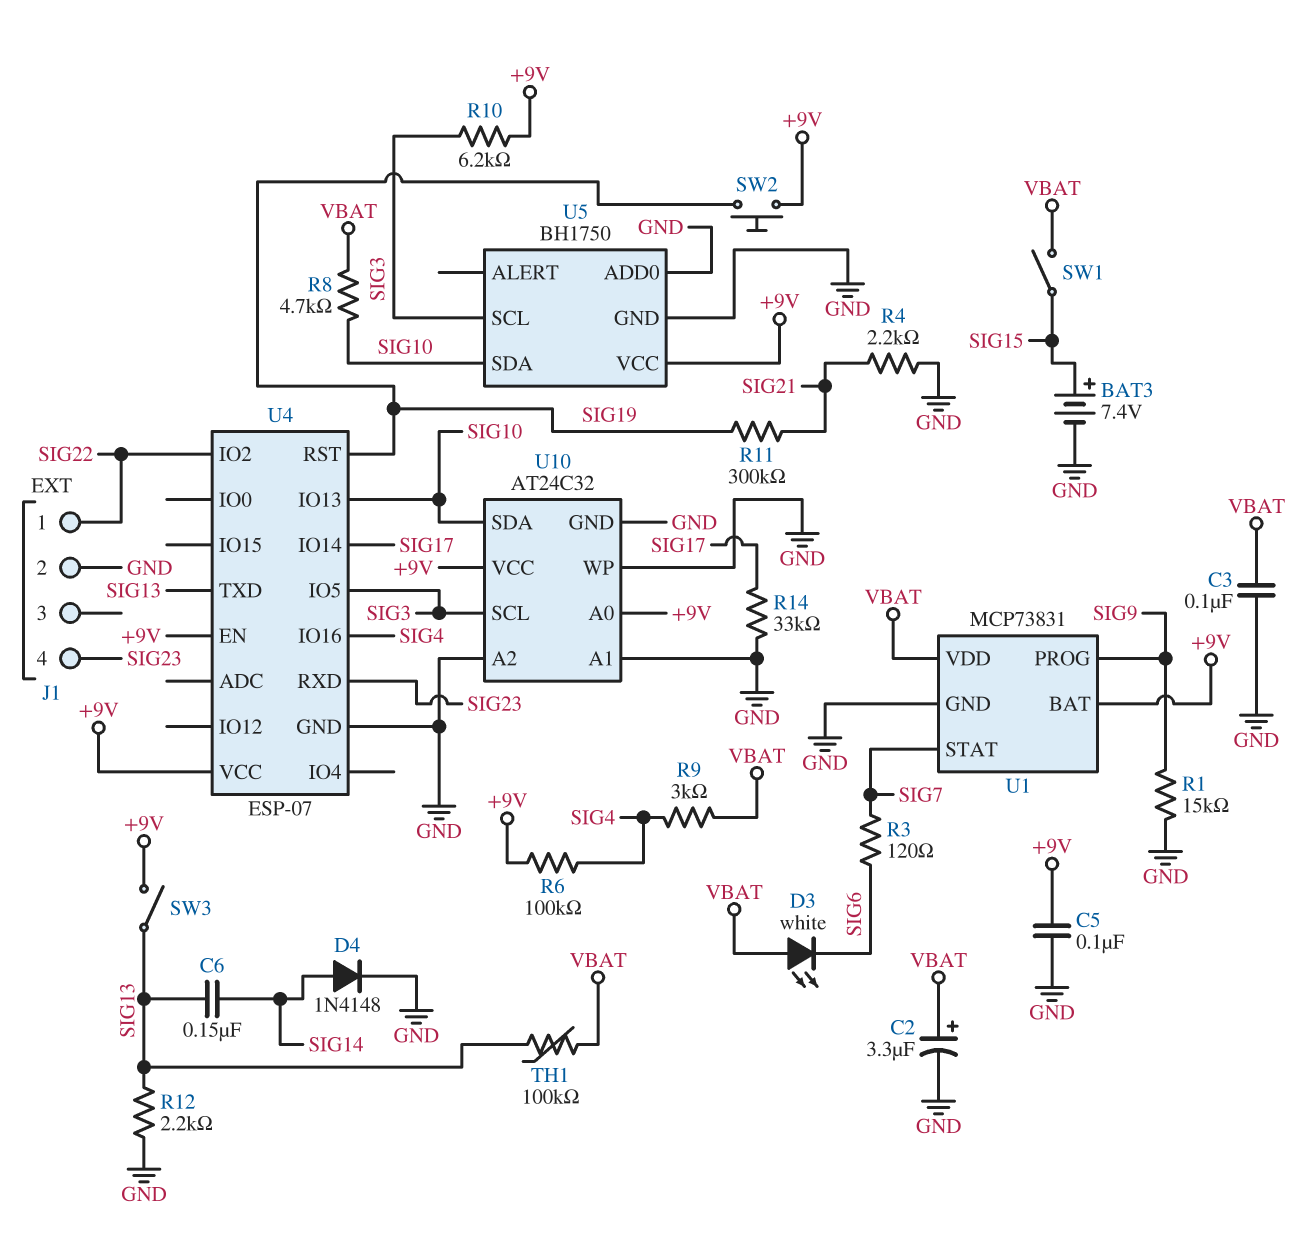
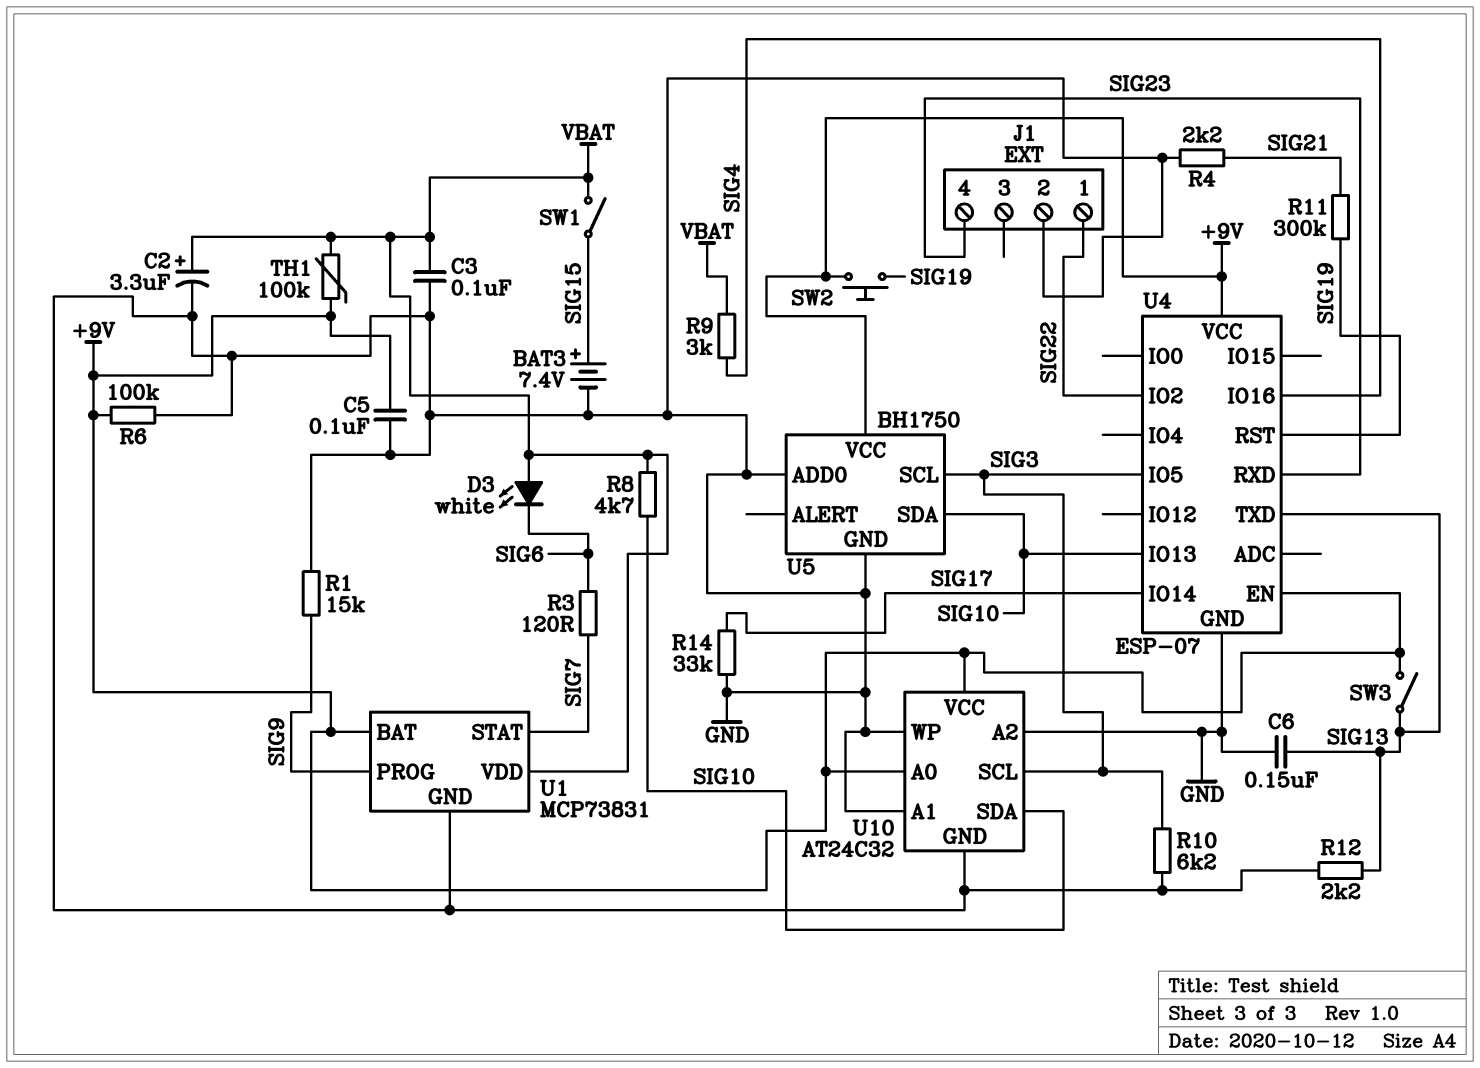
C6: 150nF (SIG13, SIG14) -> 150nF (GND, SIG13)
D4: diode 1N4148 (A SIG14, K GND) -> none
R6: 100k (+9V, SIG4) -> 100k (+9V, GND)
R10: 6.2k (+9V, SIG3) -> 6.2k (GND, SIG3)
TH1: 100k (SIG13, VBAT) -> 100k (+9V, VBAT)

